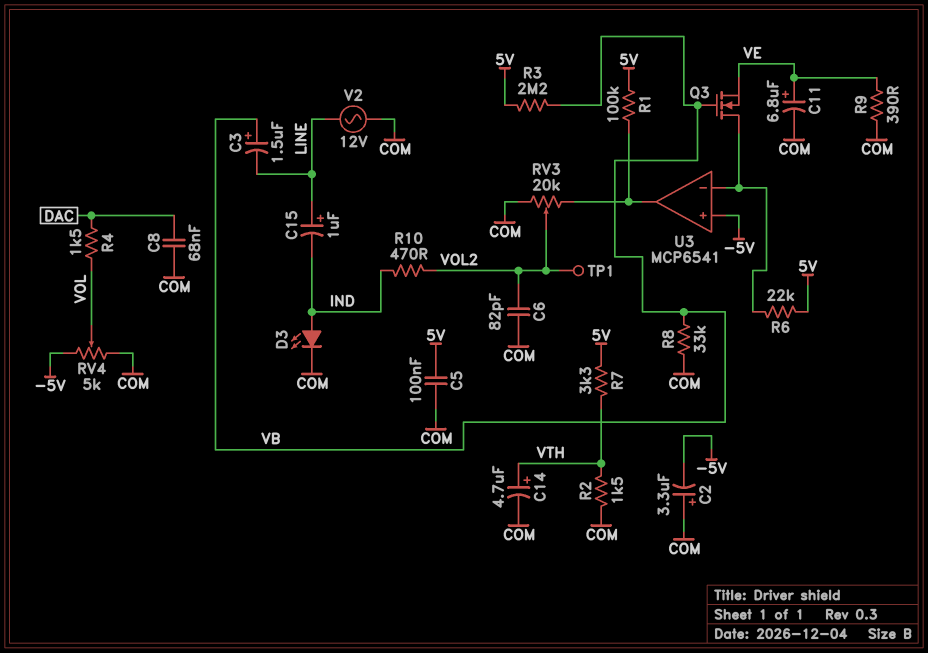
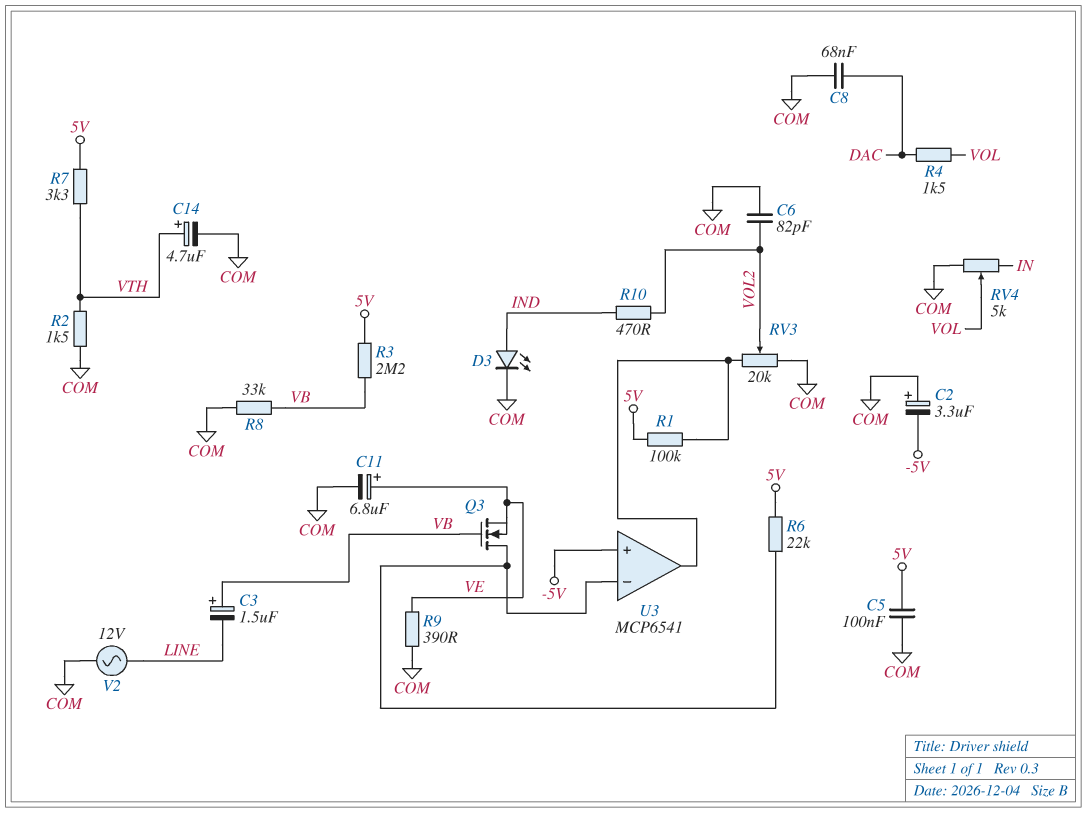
C15: 1uF (plus LINE, minus IND) -> none
RV4: 5k (-5V, COM, wiper VOL) -> 5k (COM, IN, wiper VOL)
TP1: test point (VOL2) -> none

